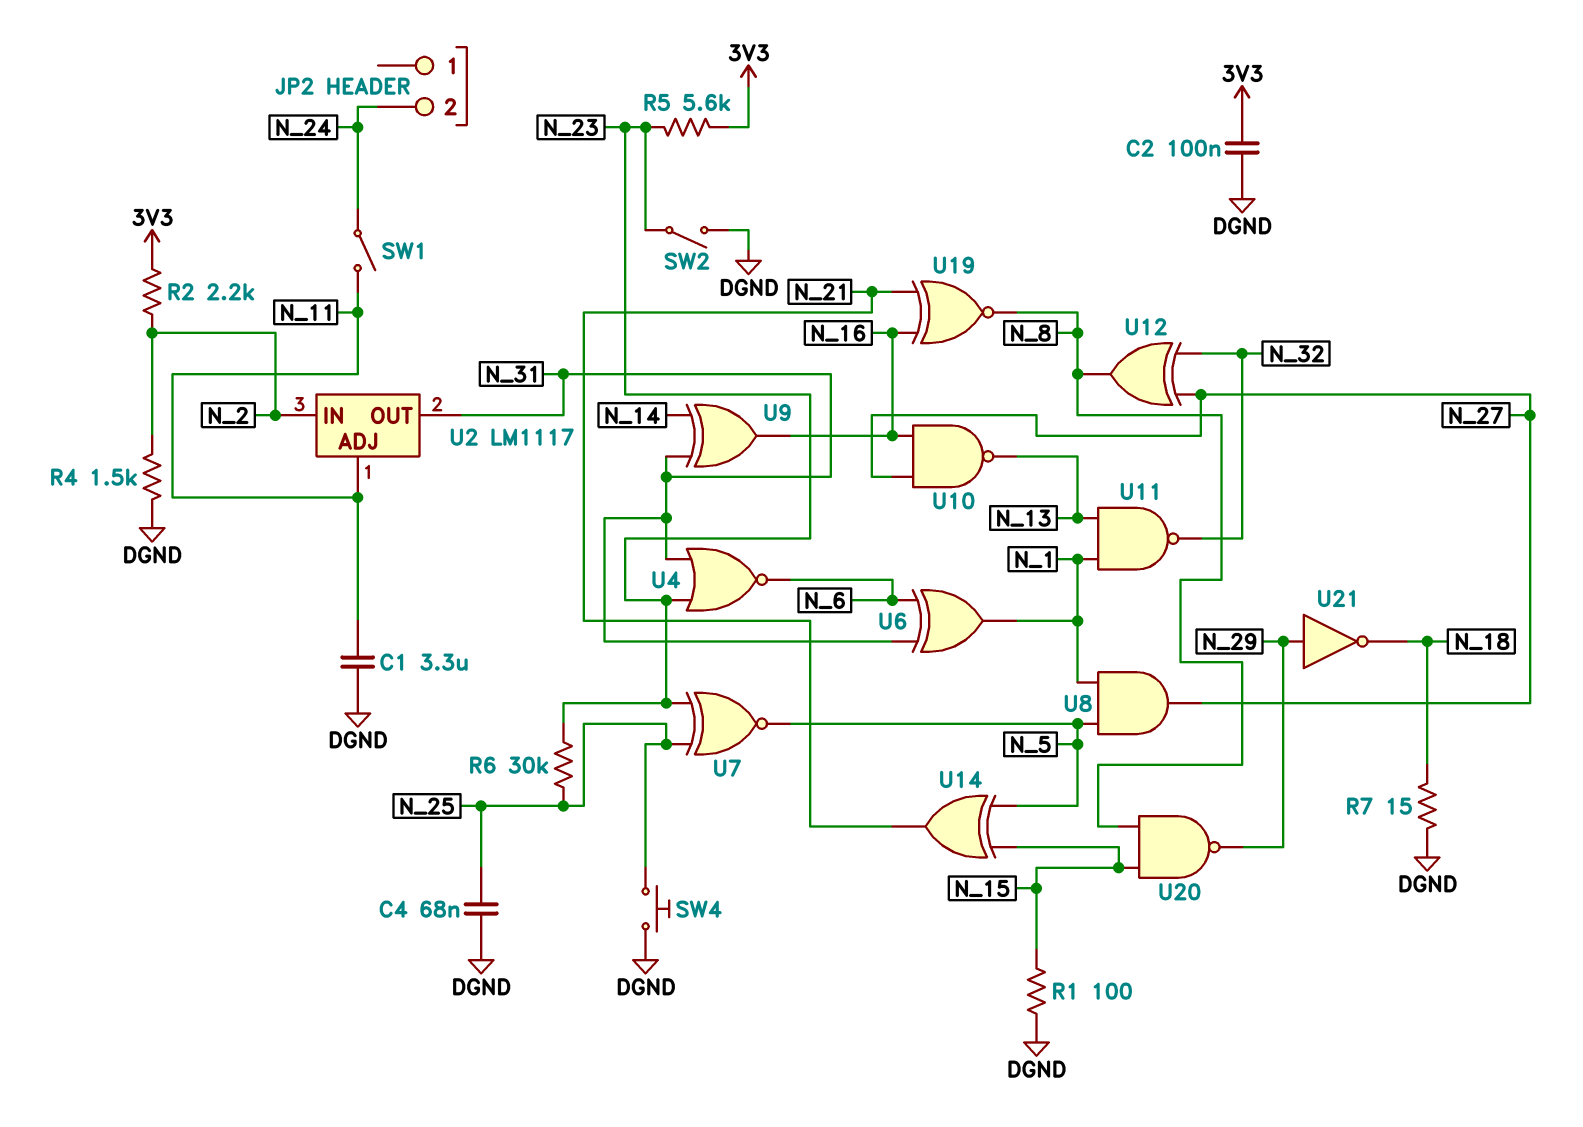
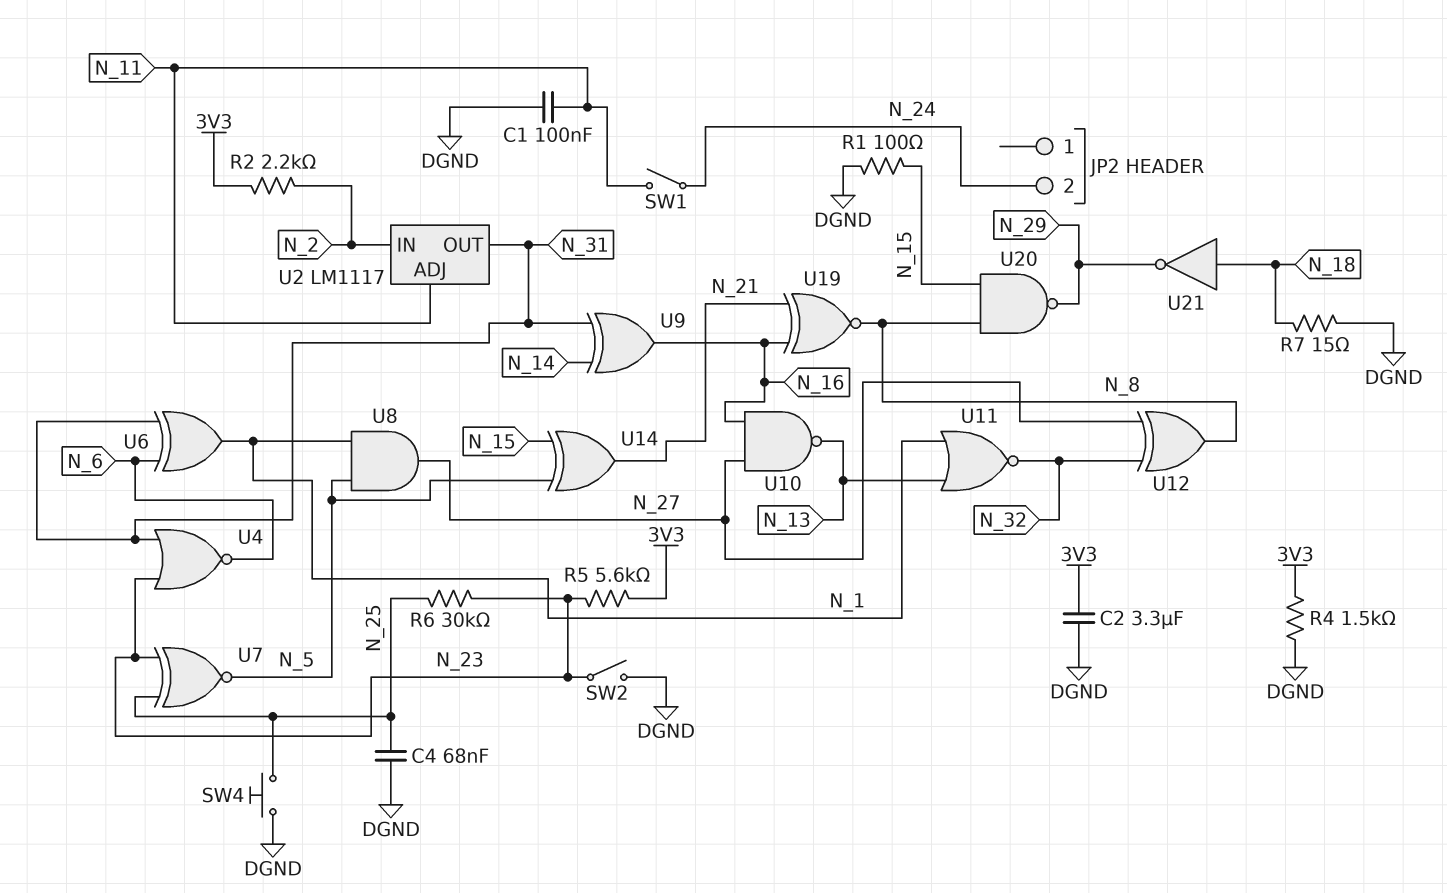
C1: 3.3uF (DGND, N_11) -> 100nF (DGND, N_11)
C2: 100nF (3V3, DGND) -> 3.3uF (3V3, DGND)
R4: 1.5k (DGND, N_2) -> 1.5k (3V3, DGND)
U11: NAND (in N_1, in N_13, out N_32) -> NOR (in N_1, in N_13, out N_32)
U21: NOT (in N_29, out N_18) -> NOT (in N_18, out N_29)

